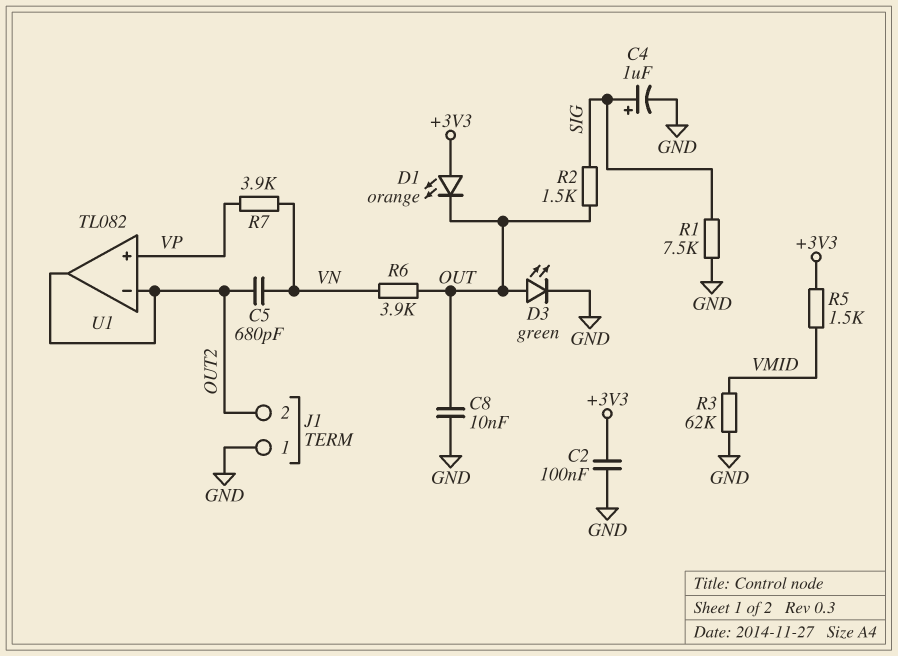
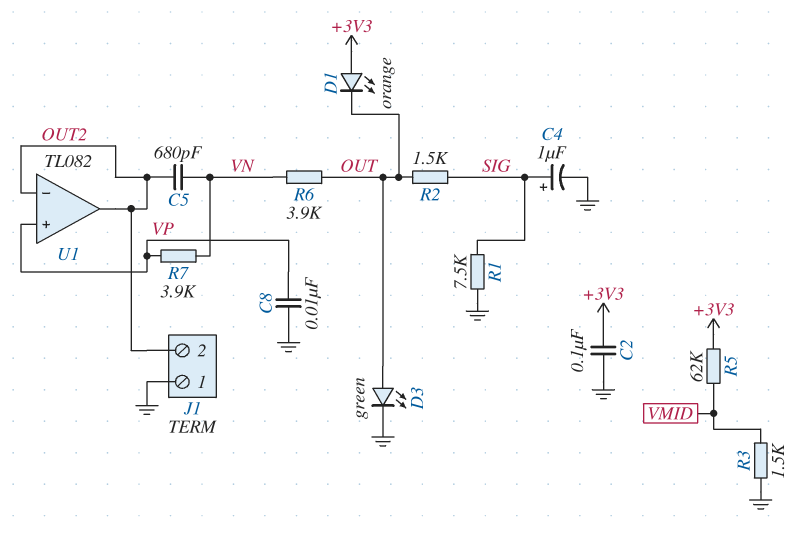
C8: 10nF (GND, OUT) -> 10nF (GND, VP)
R3: 62k (GND, VMID) -> 1.5k (GND, VMID)
R5: 1.5k (+3V3, VMID) -> 62k (+3V3, VMID)

